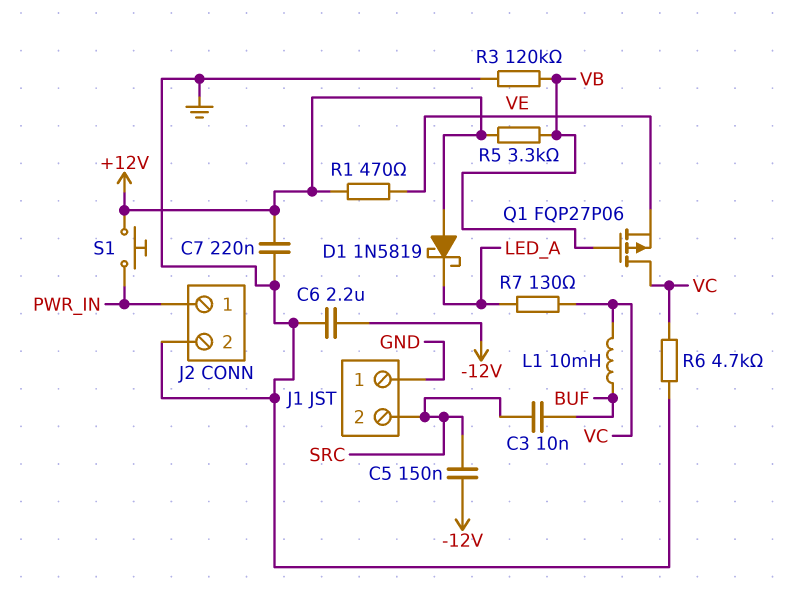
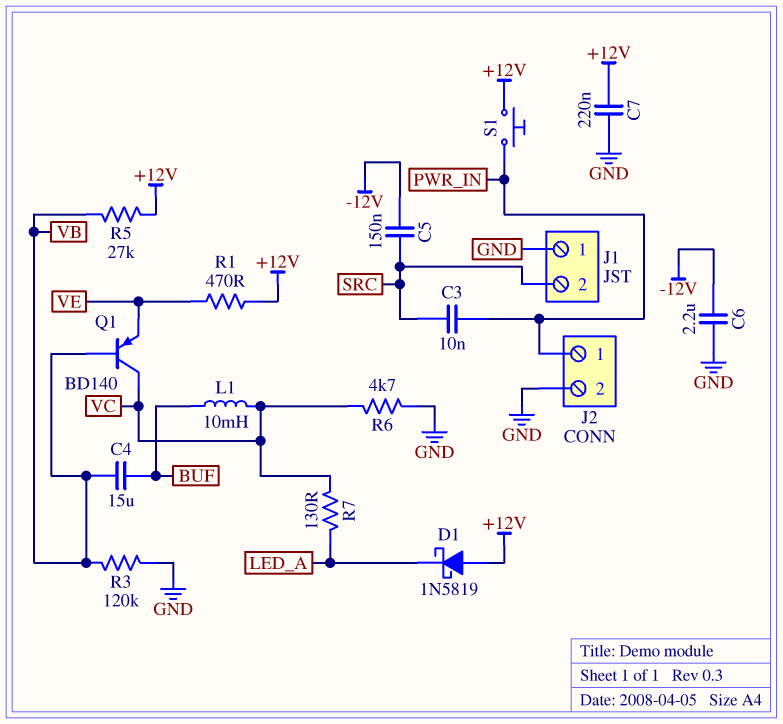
C3: 10nF (BUF, SRC) -> 10nF (PWR_IN, SRC)
C4: none -> 15uF (BUF, VB)
Q1: PMOS FQP27P06 (G VB, D VC, S VE) -> PNP BD140 (B VB, C VC, E VE)
R5: 3.3k (+12V, VB) -> 27k (+12V, VB)

